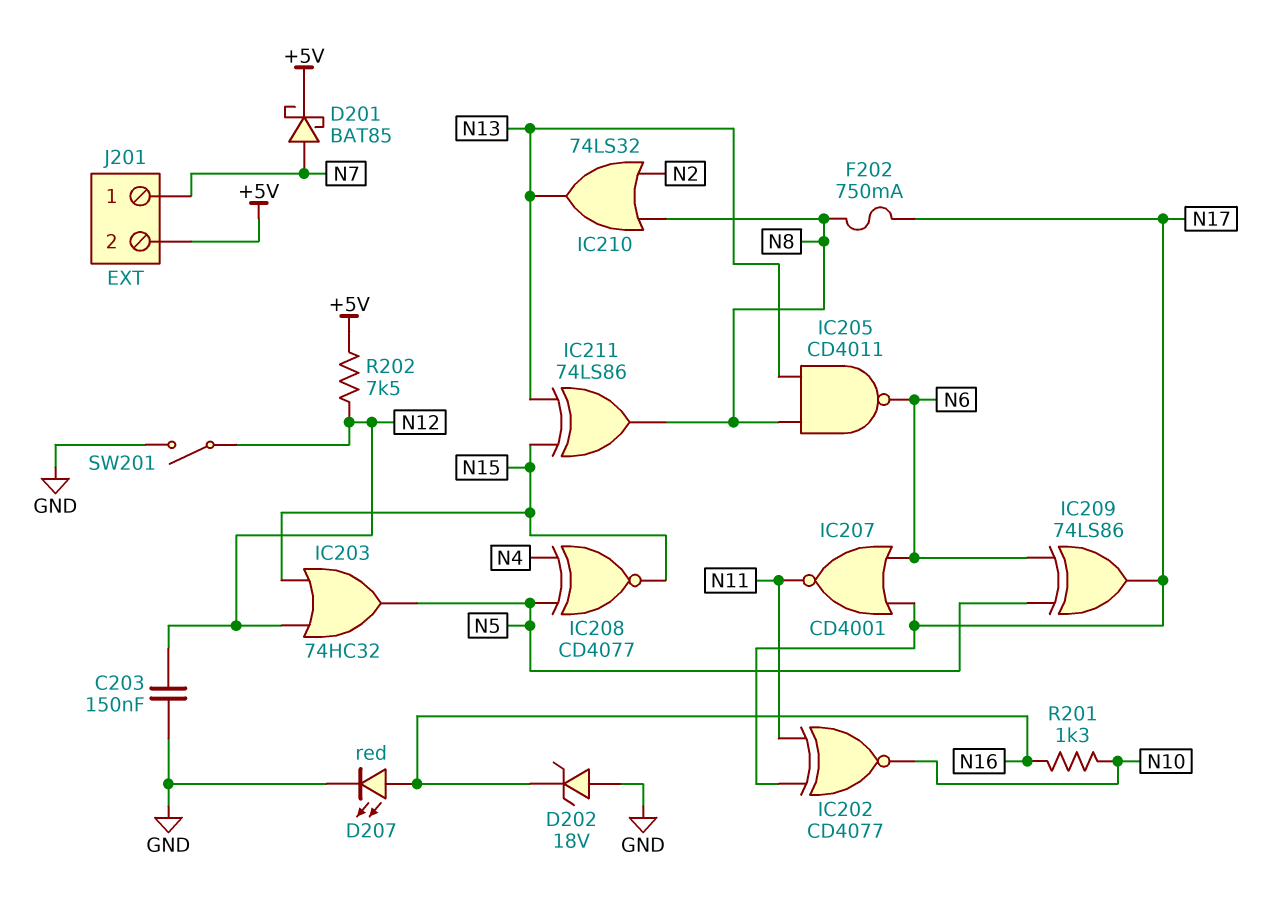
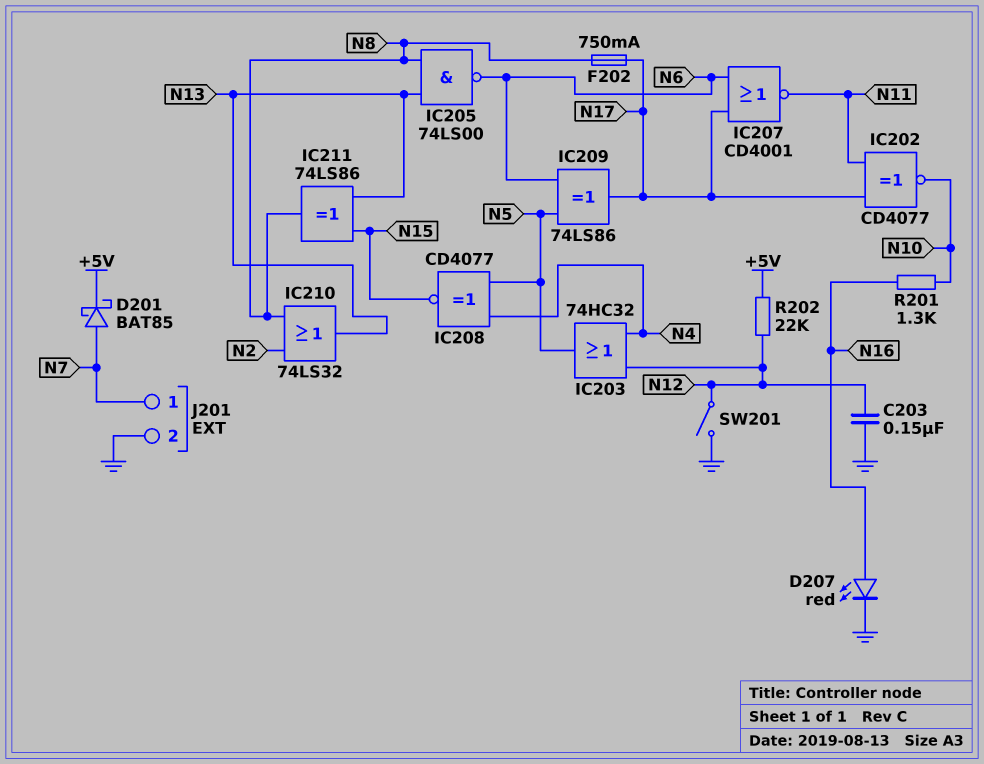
D202: zener 18V (A GND, K N16) -> none
IC203: OR 74HC32 (in N12, in N15, out N5) -> OR 74HC32 (in N4, in N12, out N5)
IC205: NAND CD4011 (in N8, in N13, out N6) -> NAND 74LS00 (in N8, in N13, out N6)
J201 pin 2: +5V -> GND
R202: 7.5k (+5V, N12) -> 22k (+5V, N12)

